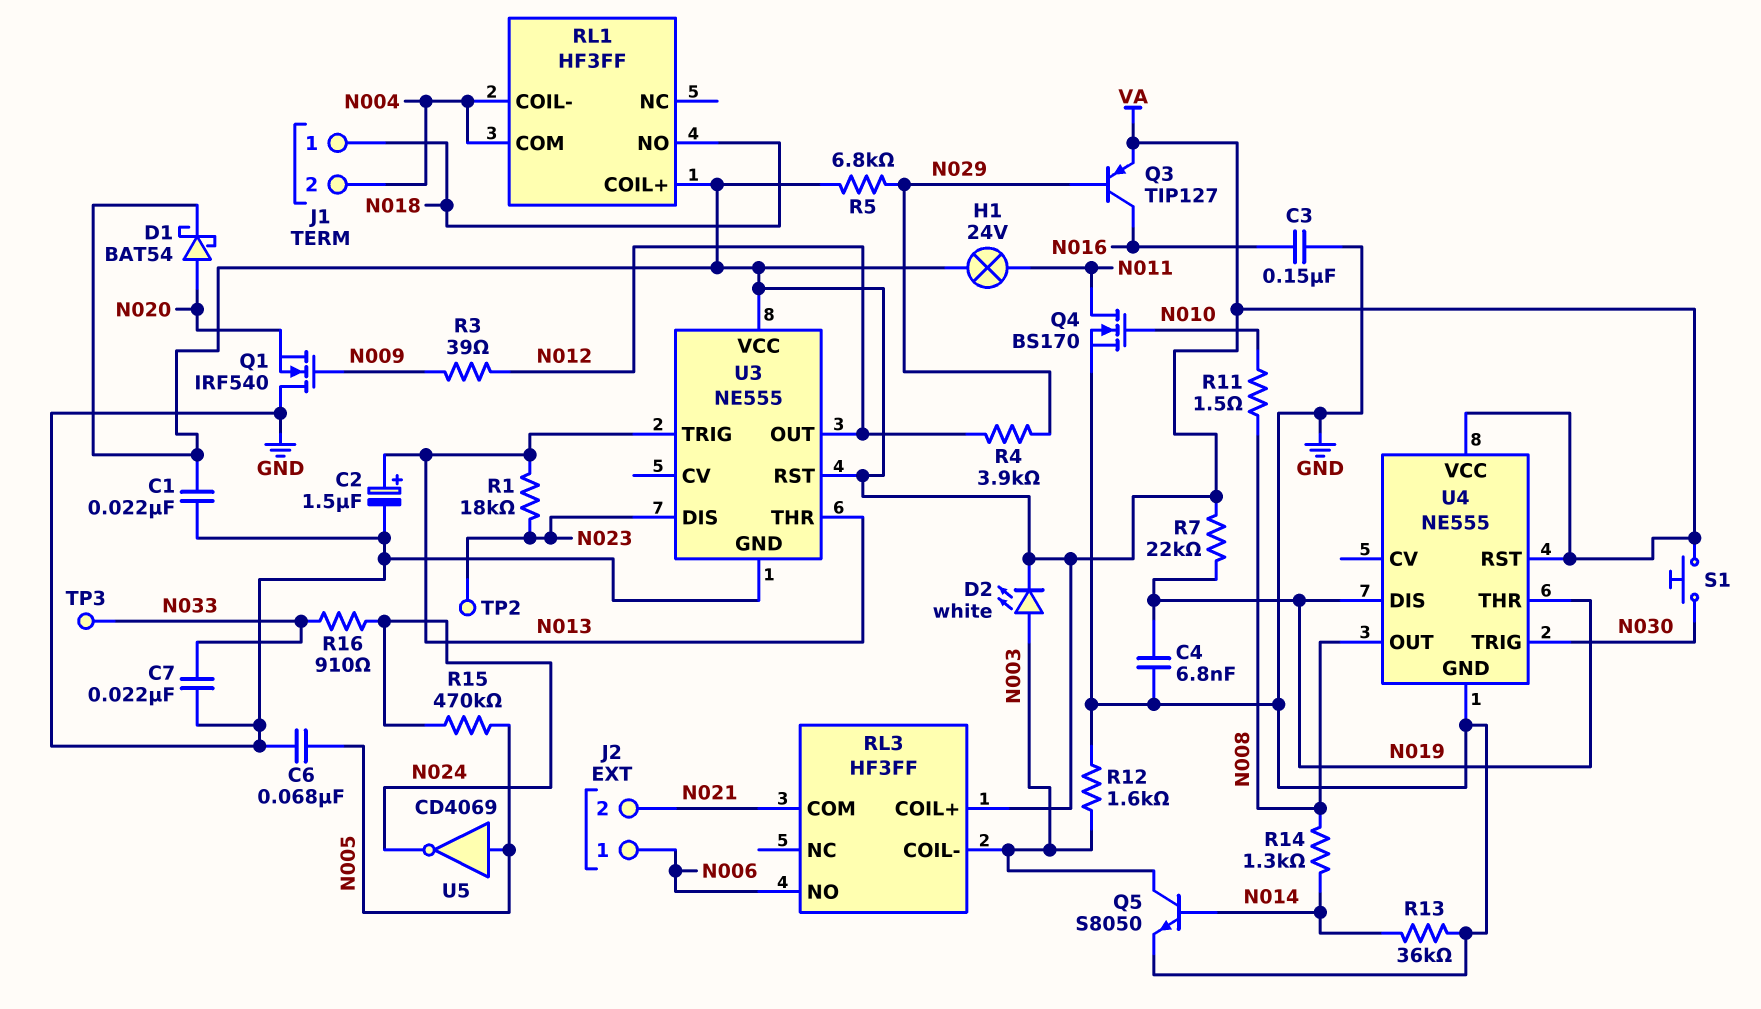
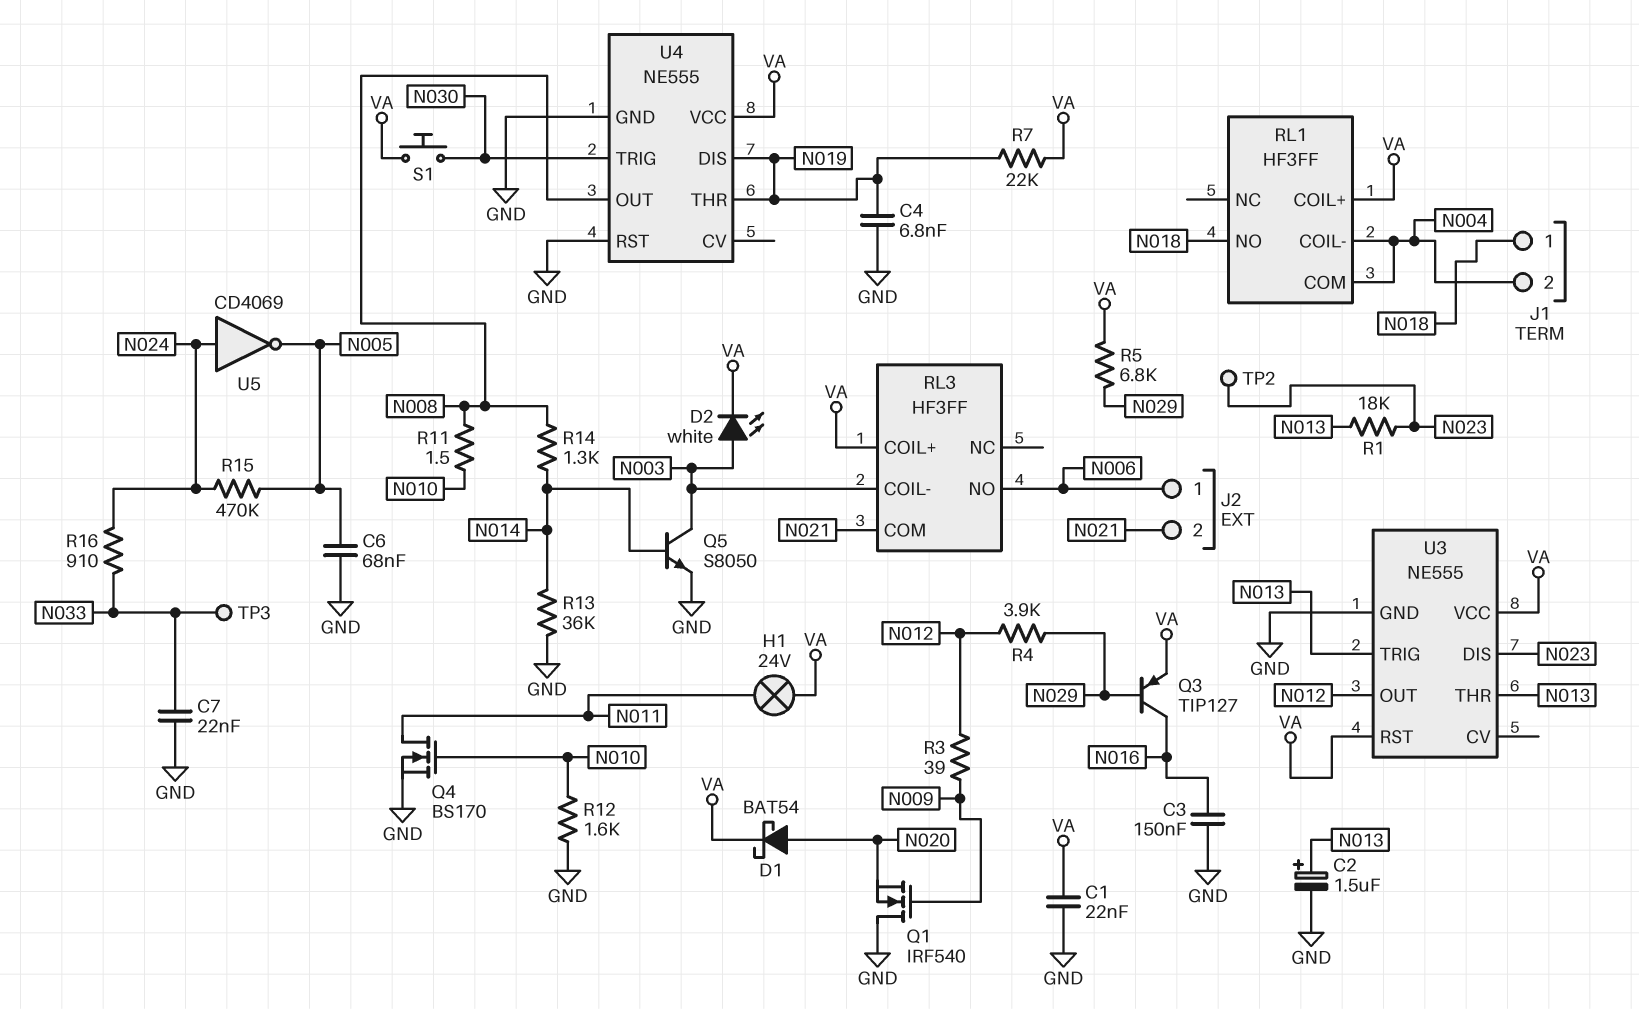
R12: 1.6k (GND, N003) -> 1.6k (GND, N010)
U4 pin RST: VA -> GND
U5: NOT CD4069 (in N005, out N024) -> NOT CD4069 (in N024, out N005)

